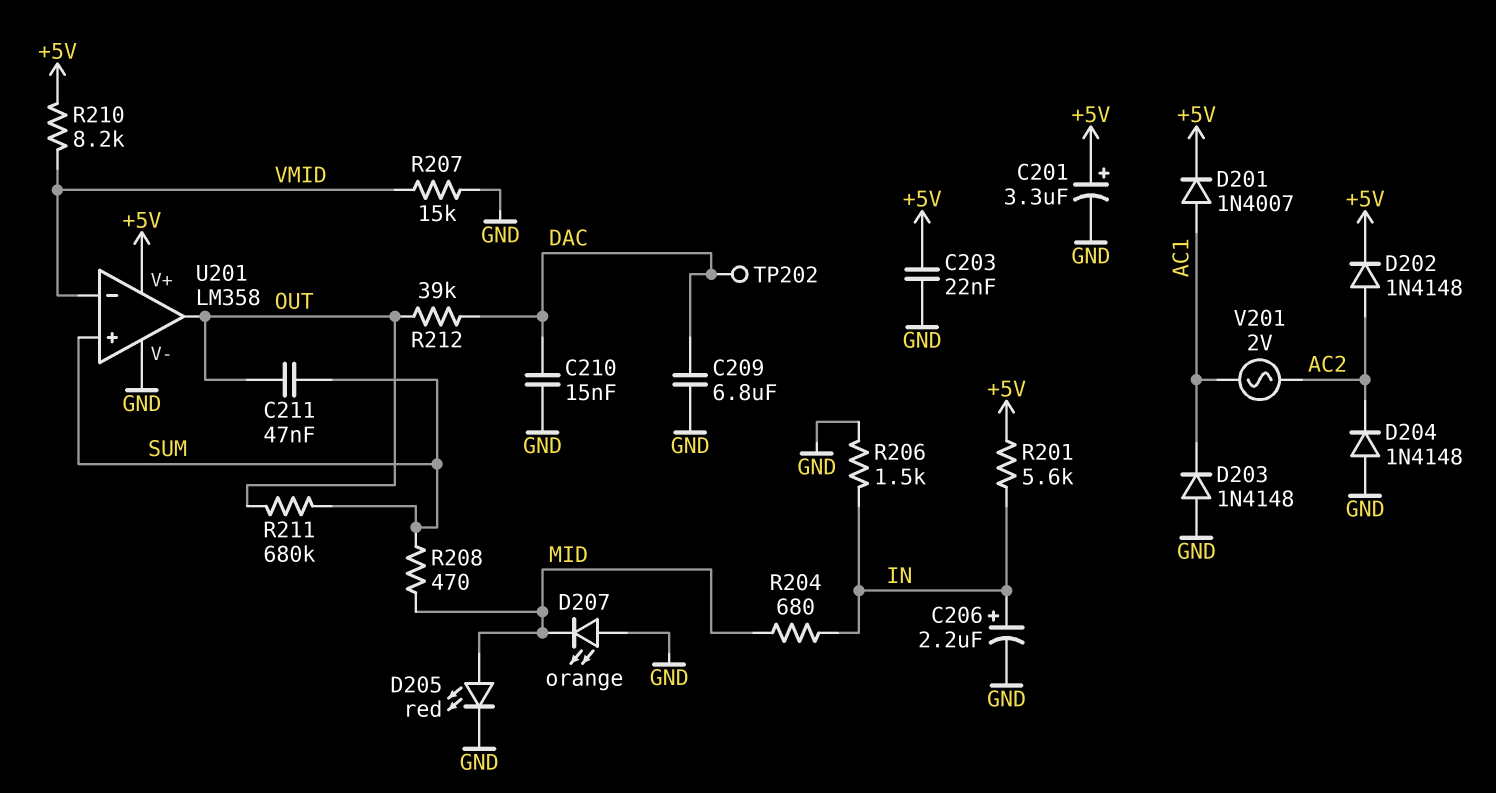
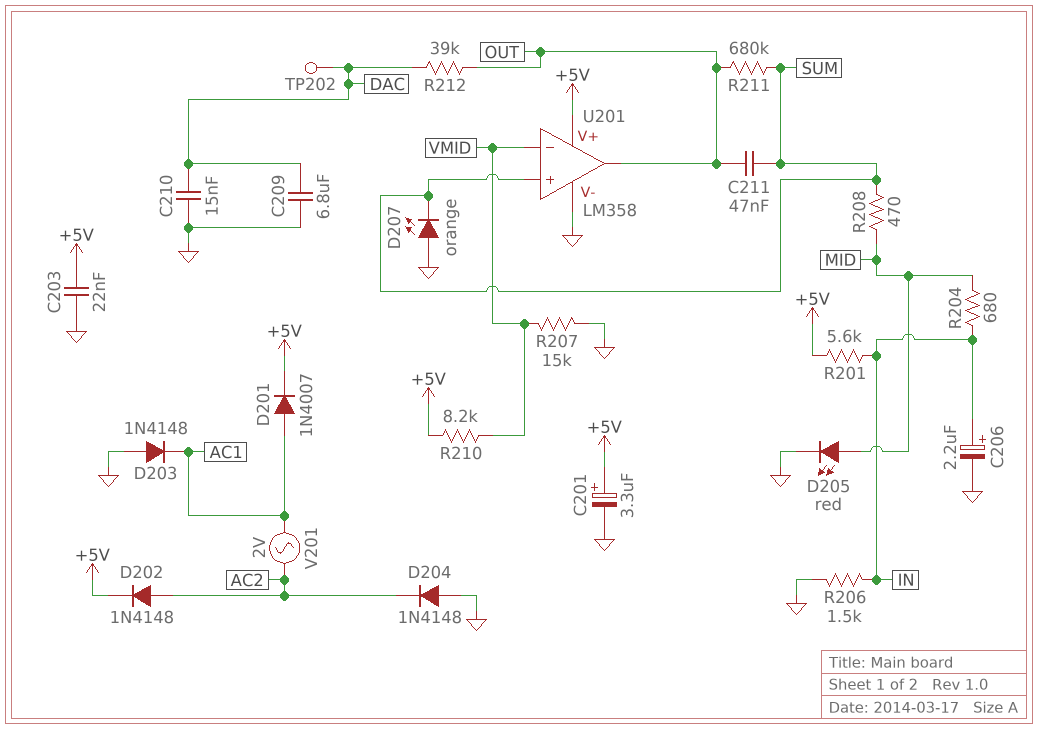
D207: LED orange (A GND, K MID) -> LED orange (A GND, K SUM)

